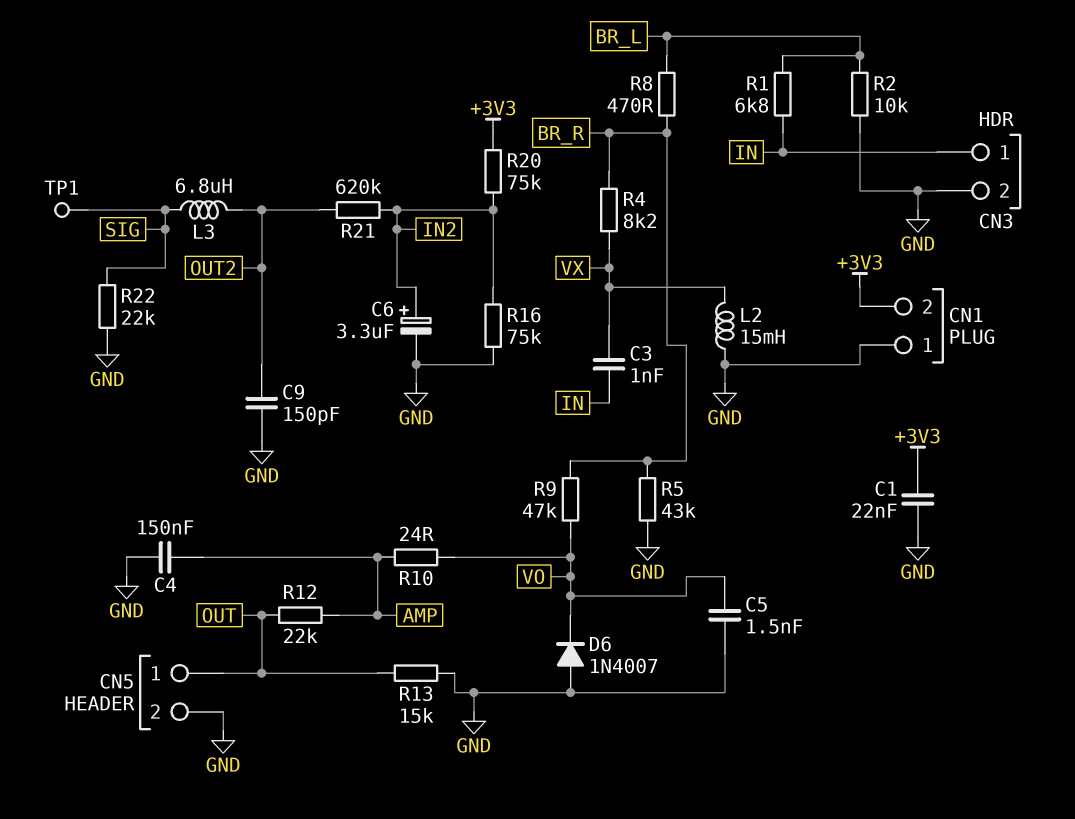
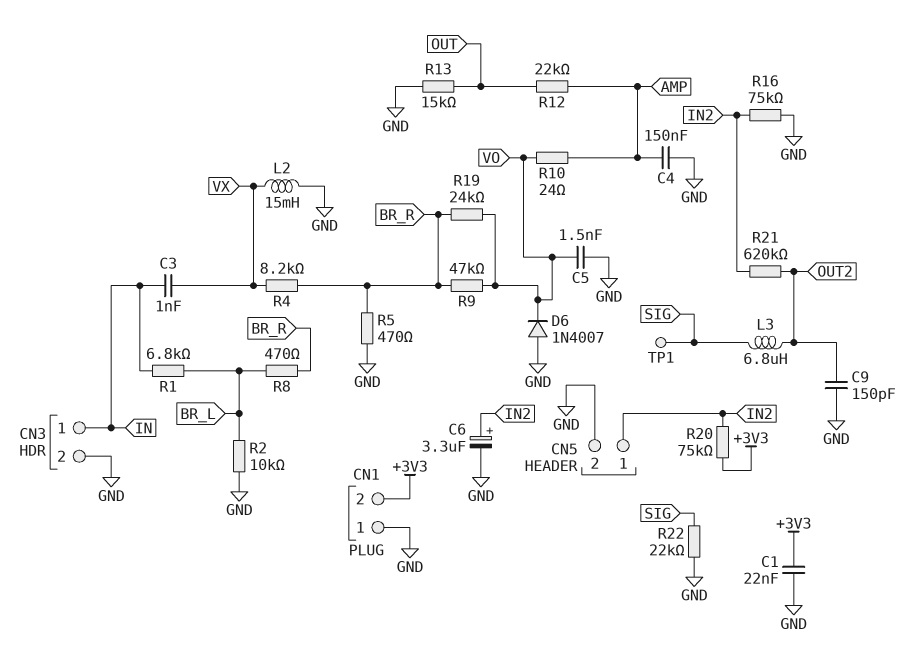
CN5 pin 1: OUT -> IN2
R5: 43k (BR_R, GND) -> 470 (BR_R, GND)
R19: none -> 24k (BR_R, VO)

